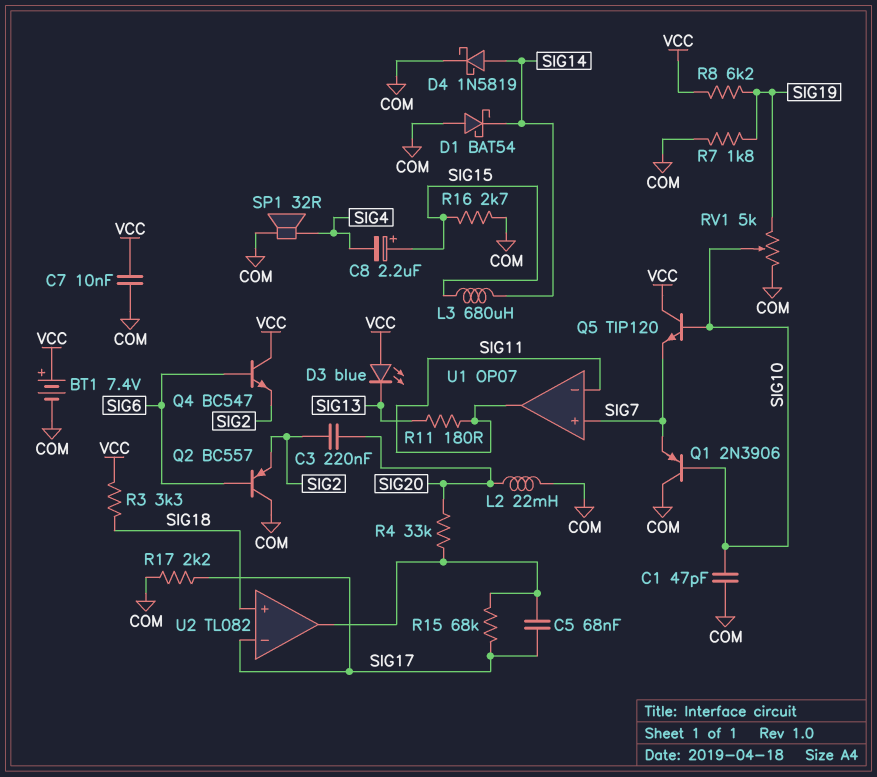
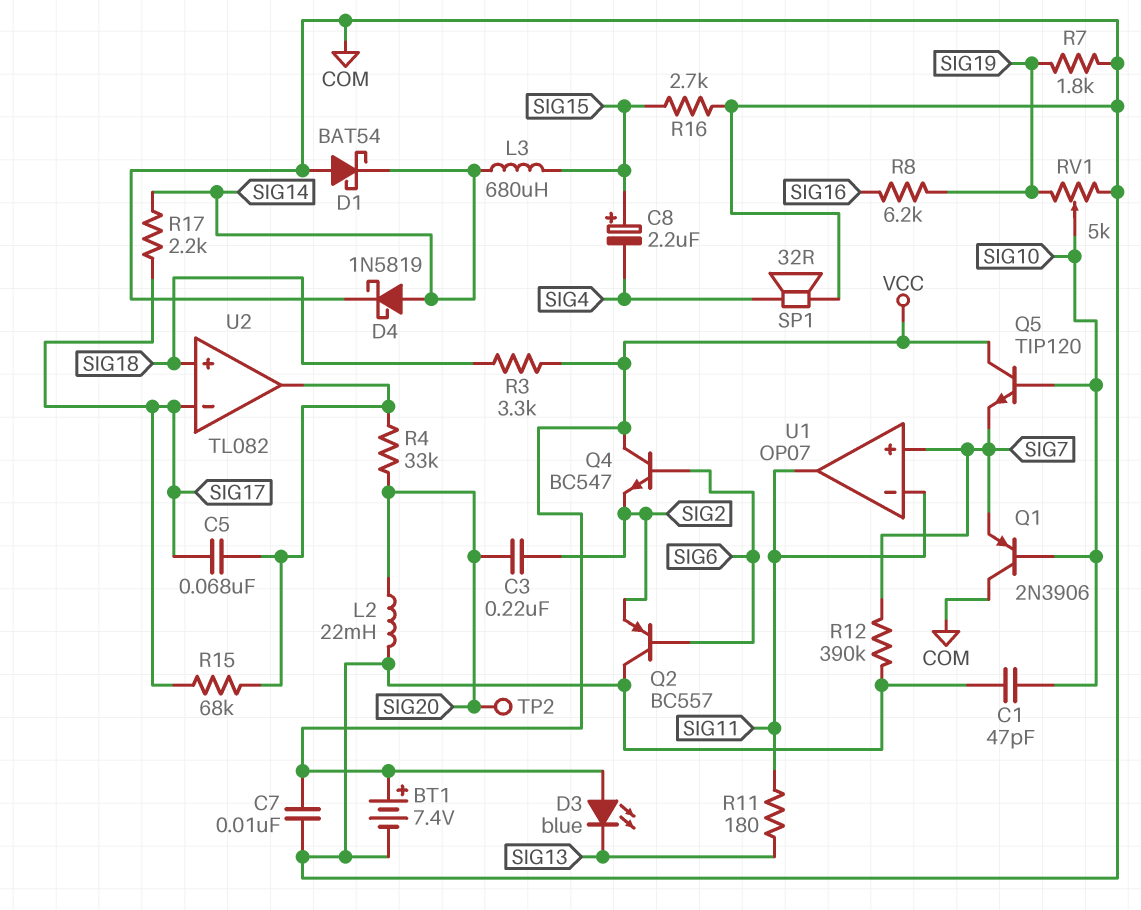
R8: 6.2k (SIG19, VCC) -> 6.2k (SIG16, SIG19)
R12: none -> 390k (COM, SIG7)
R17: 2.2k (COM, SIG17) -> 2.2k (SIG14, SIG17)
TP2: none -> test point (SIG20)

